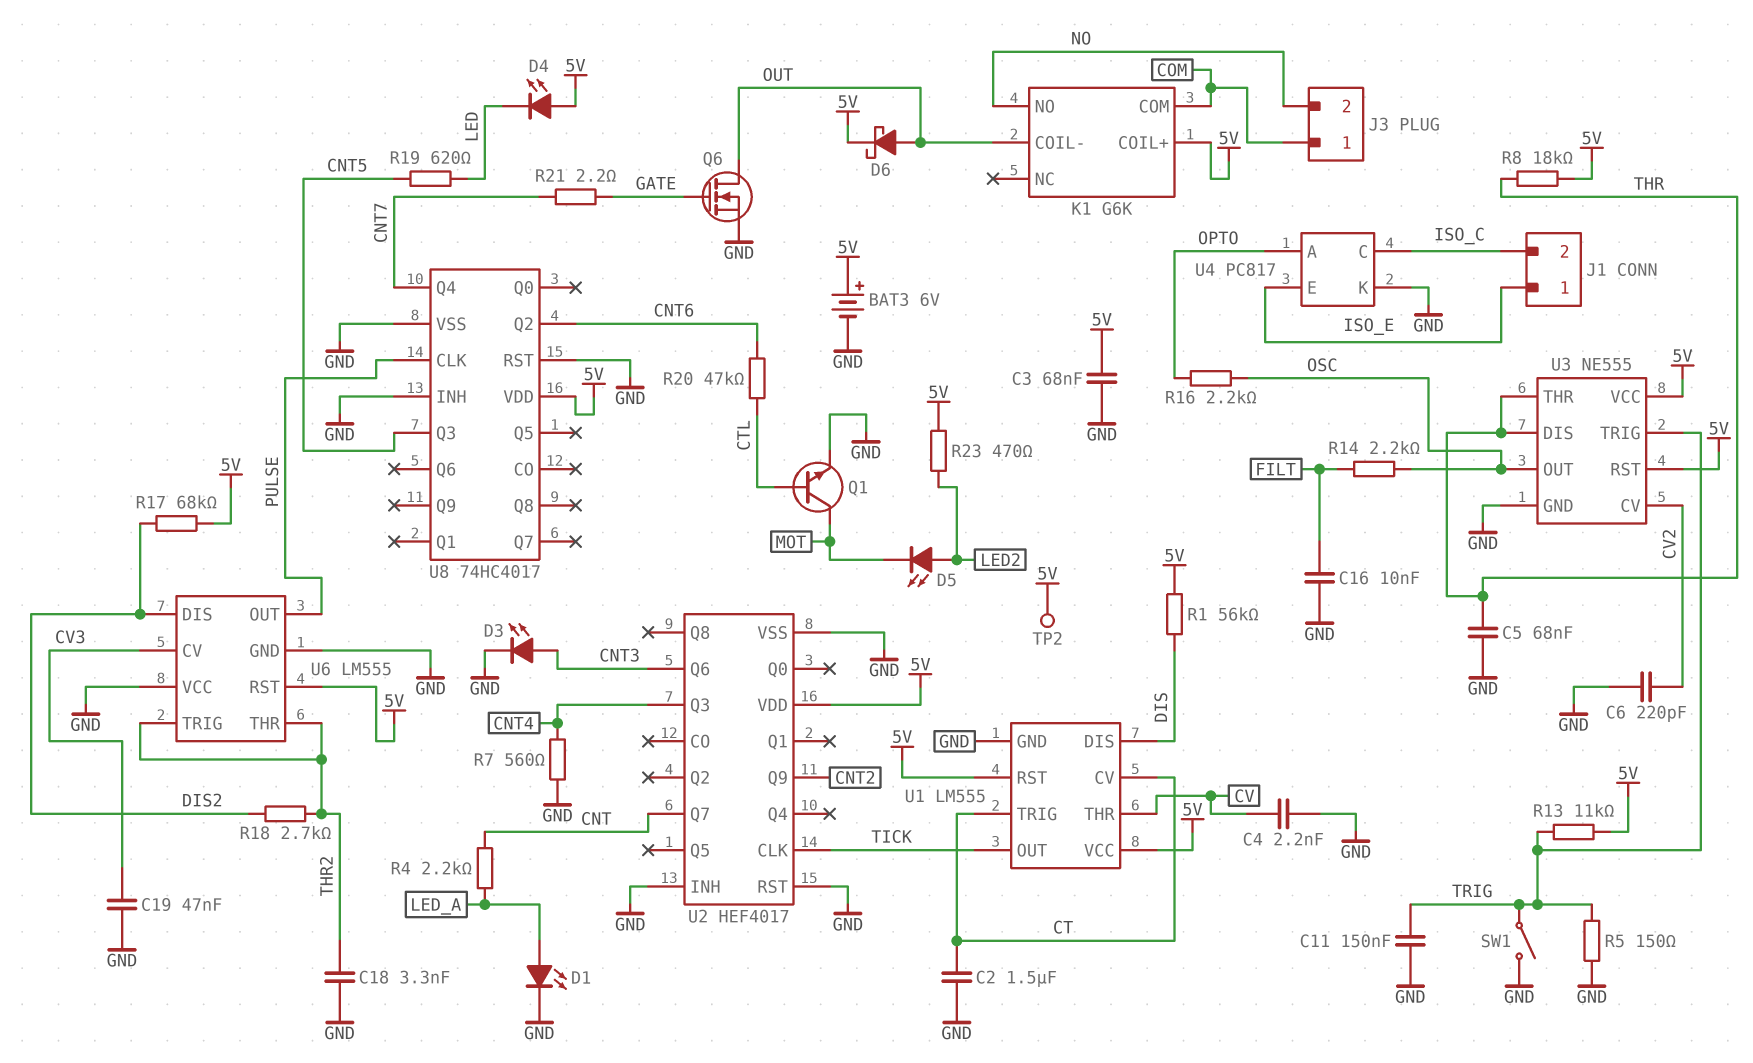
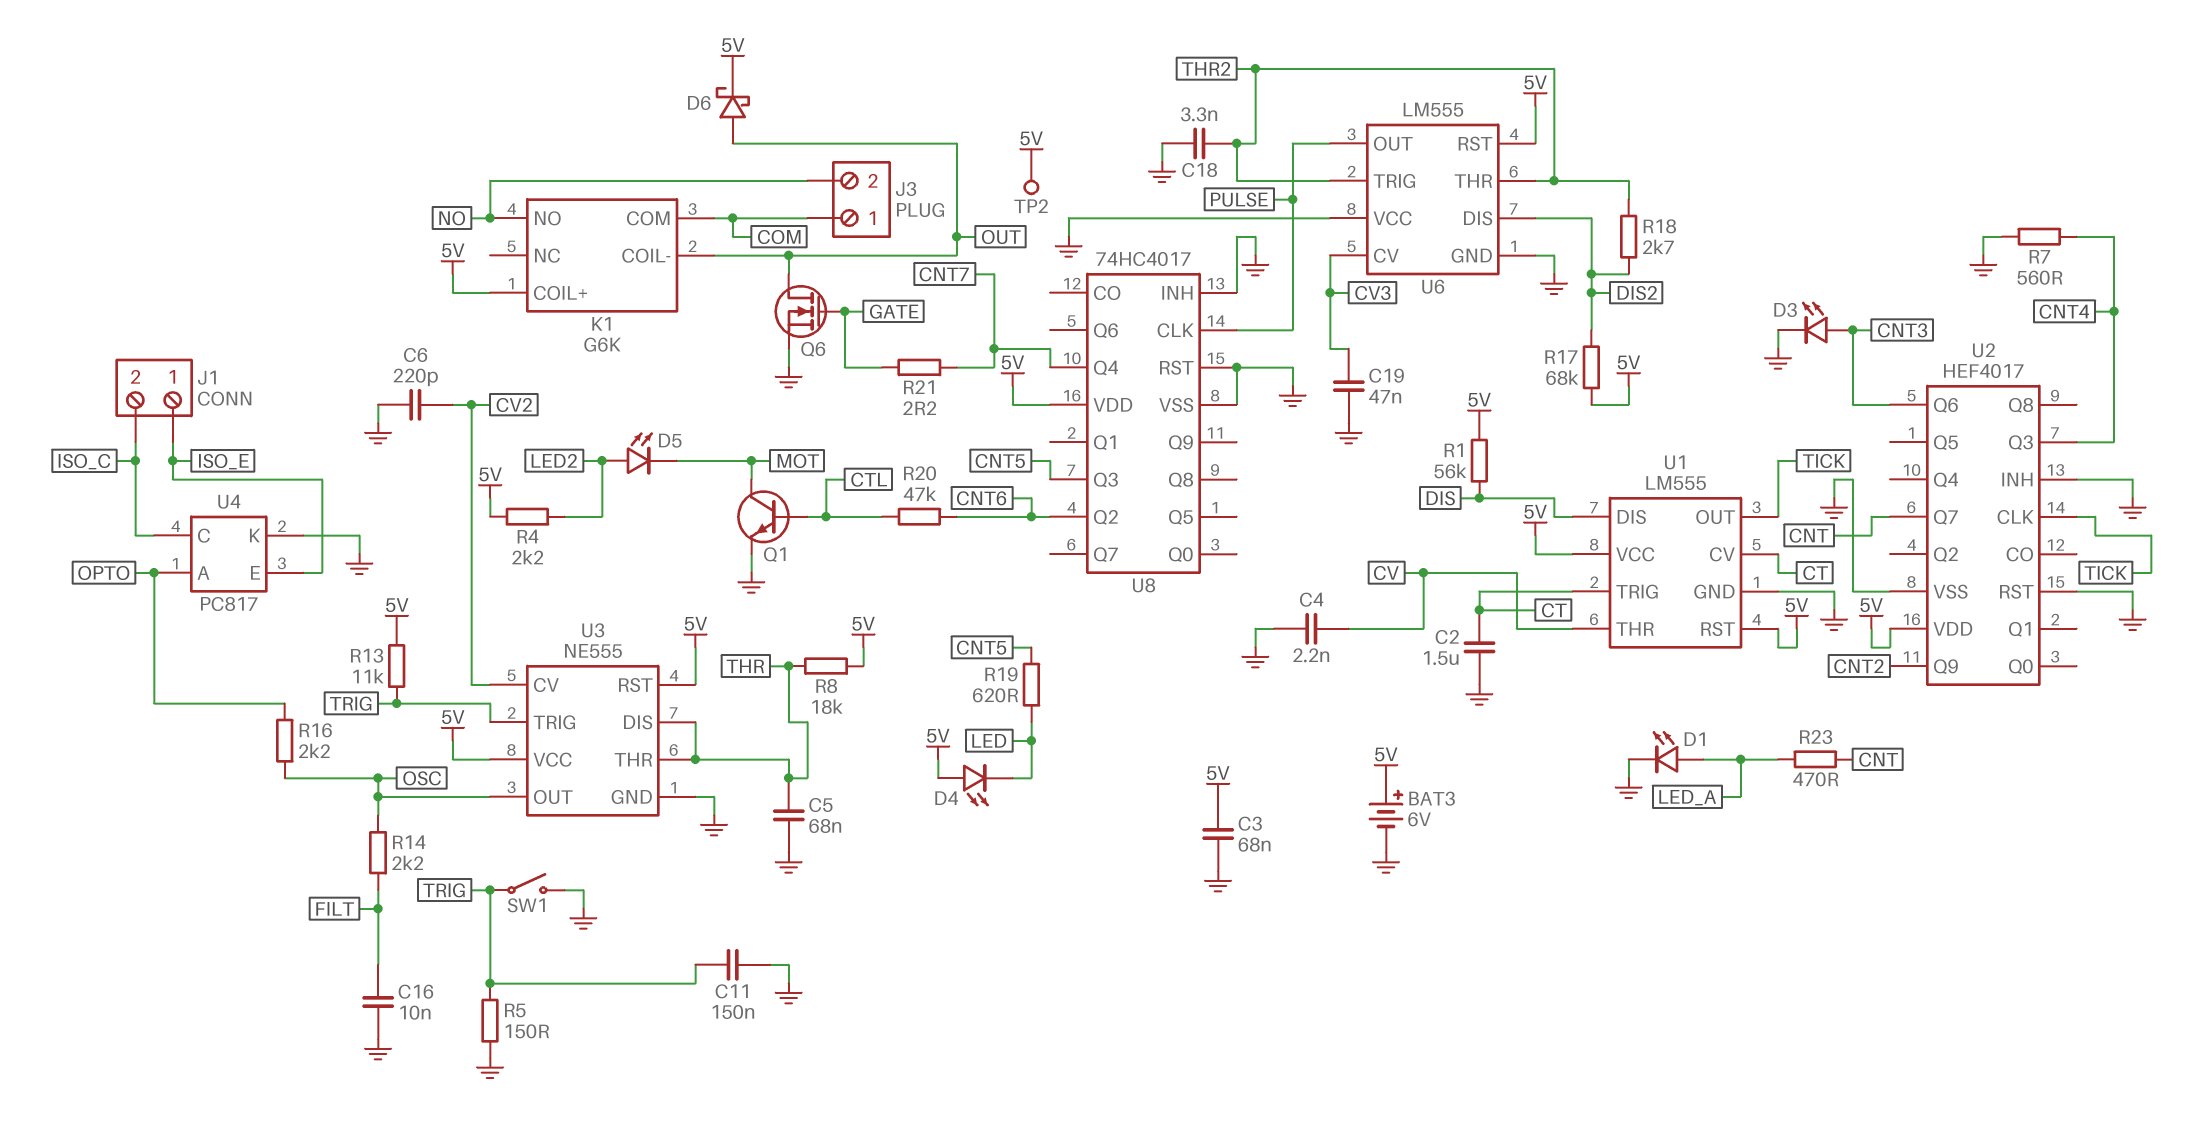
R4: 2.2k (CNT, LED_A) -> 2.2k (5V, LED2)
R23: 470 (5V, LED2) -> 470 (CNT, LED_A)

